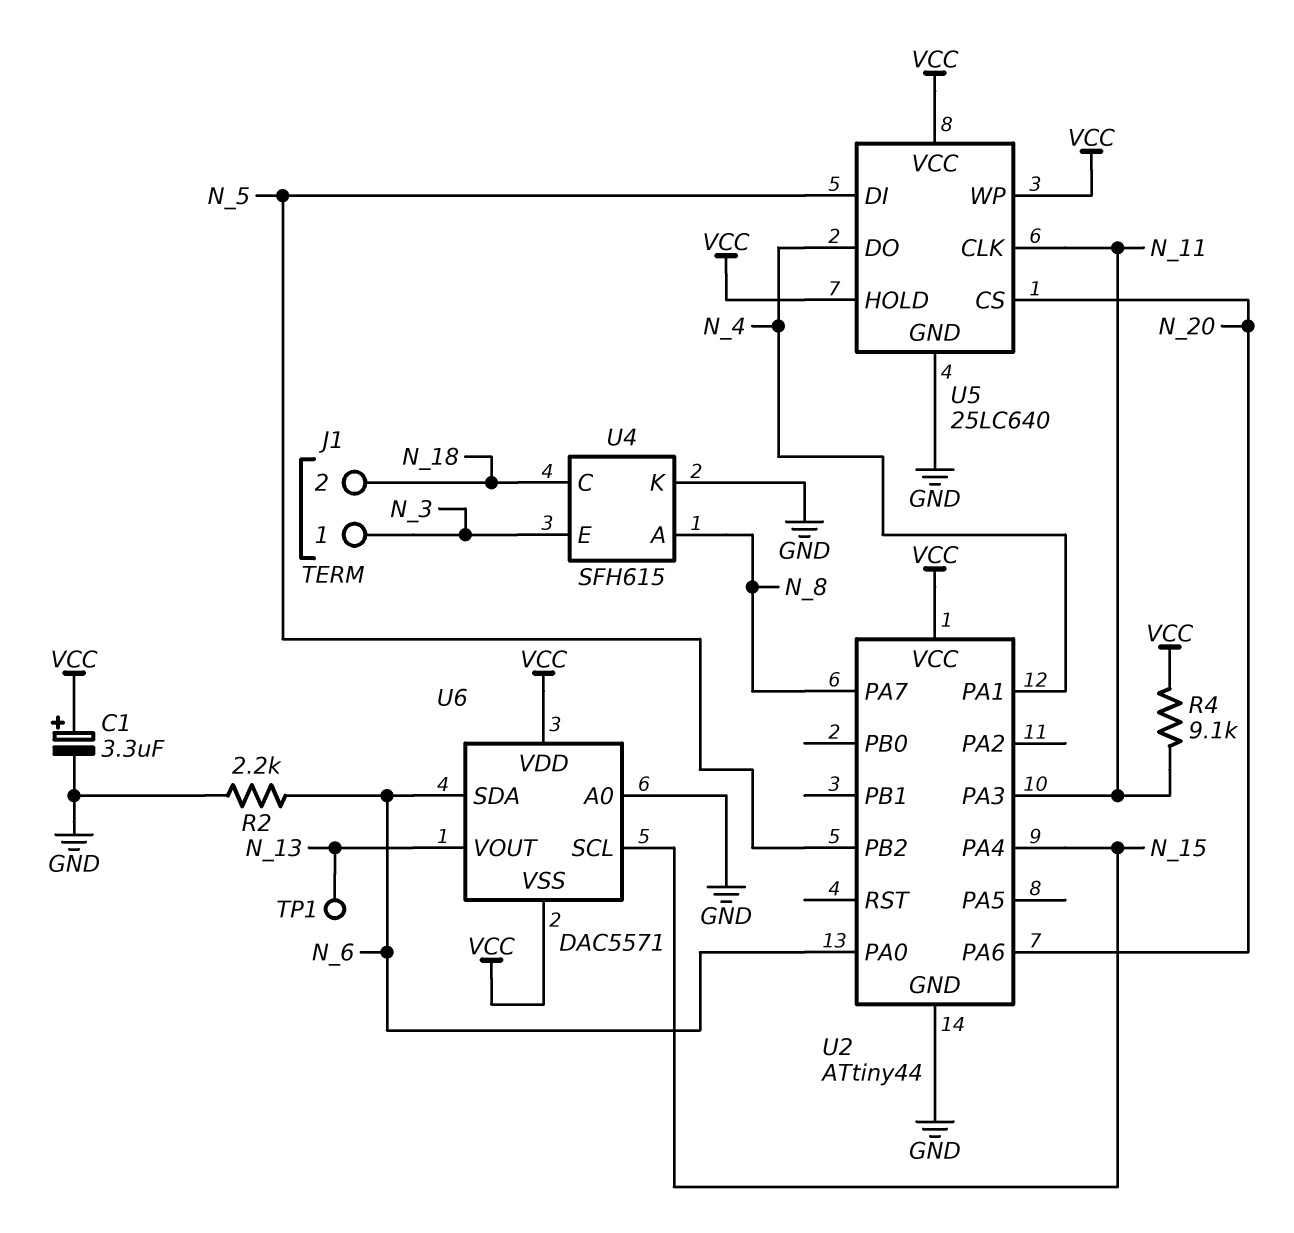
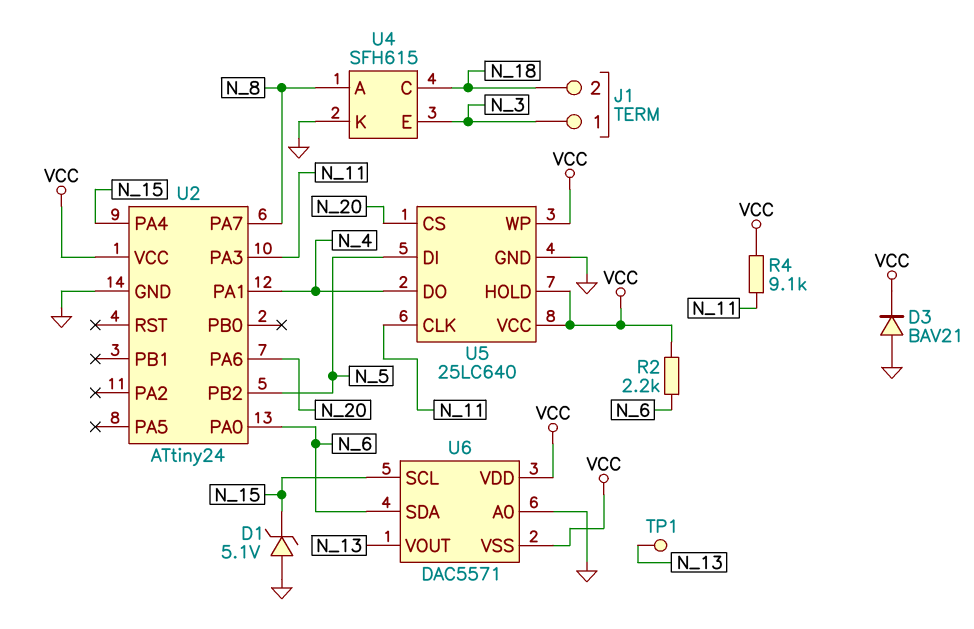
C1: 3.3uF (plus VCC, minus GND) -> none
D1: none -> zener 5.1V (A GND, K N_15)
D3: none -> diode BAV21 (A GND, K VCC)
R2: 2.2k (GND, N_6) -> 2.2k (N_6, VCC)
U2: ATtiny44 -> ATtiny24

